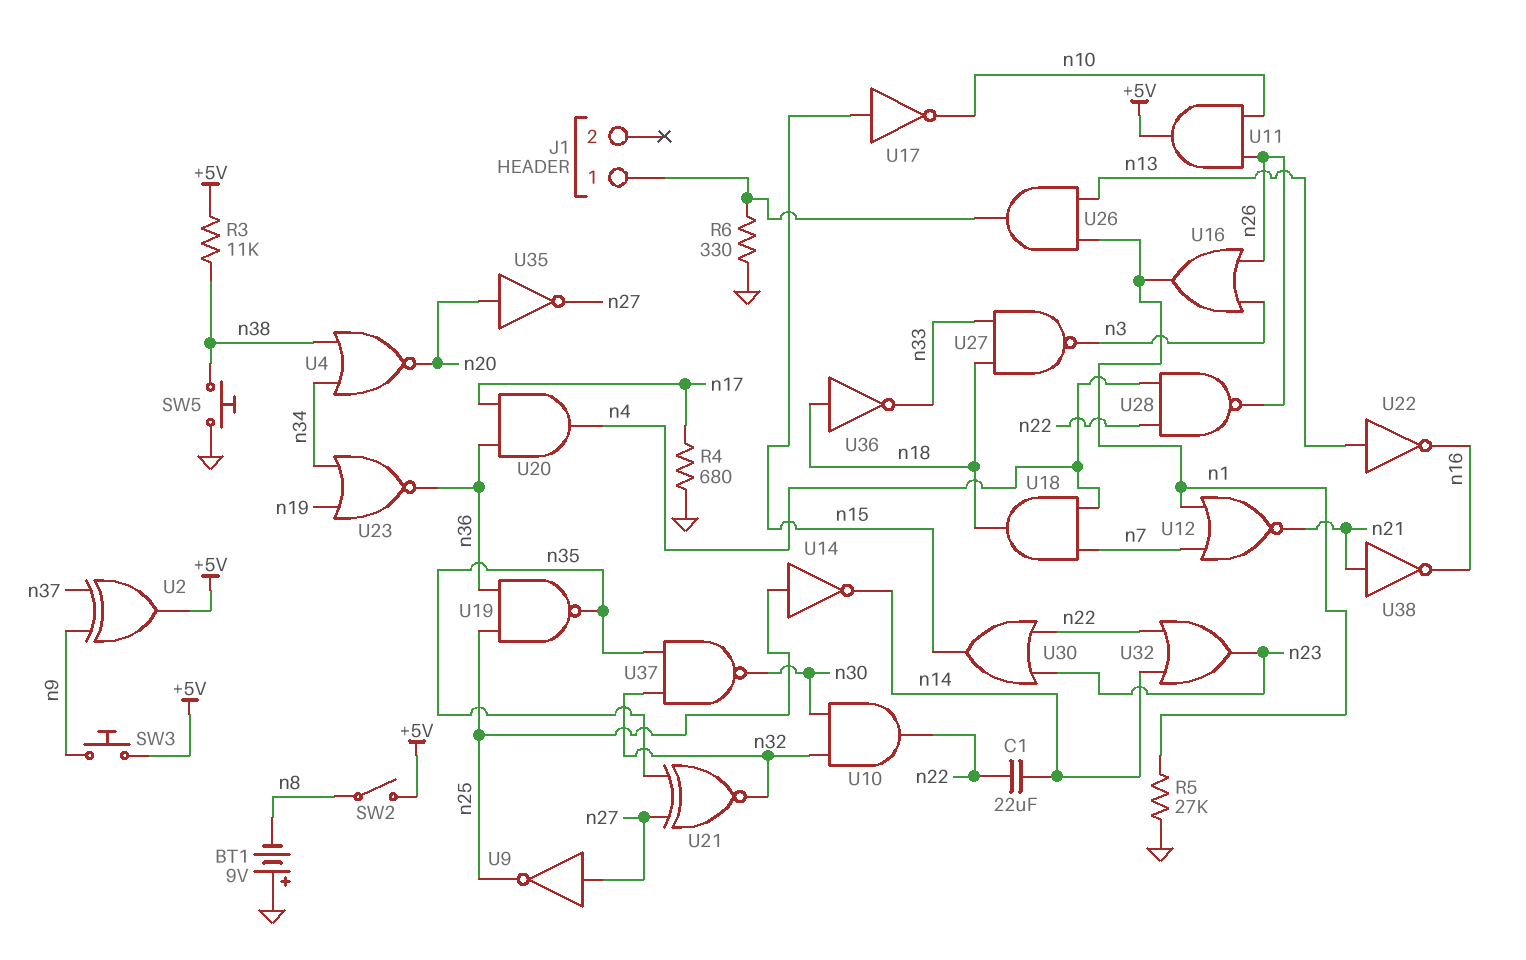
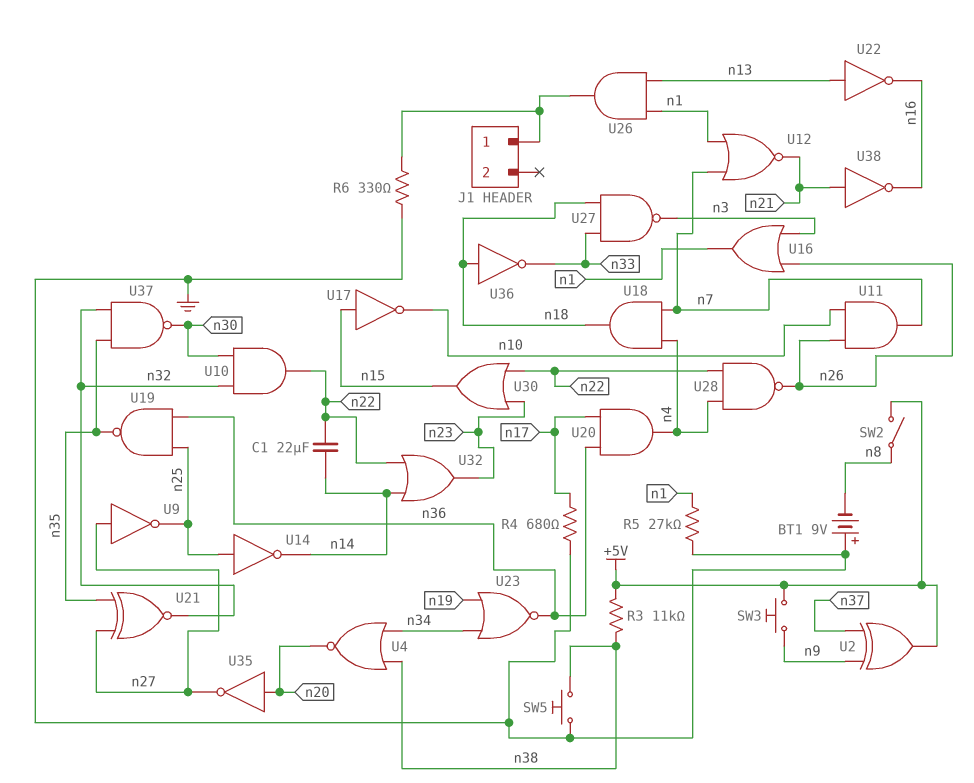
U11: AND (in n10, in n26, out +5V) -> AND (in n10, in n26, out n7)

